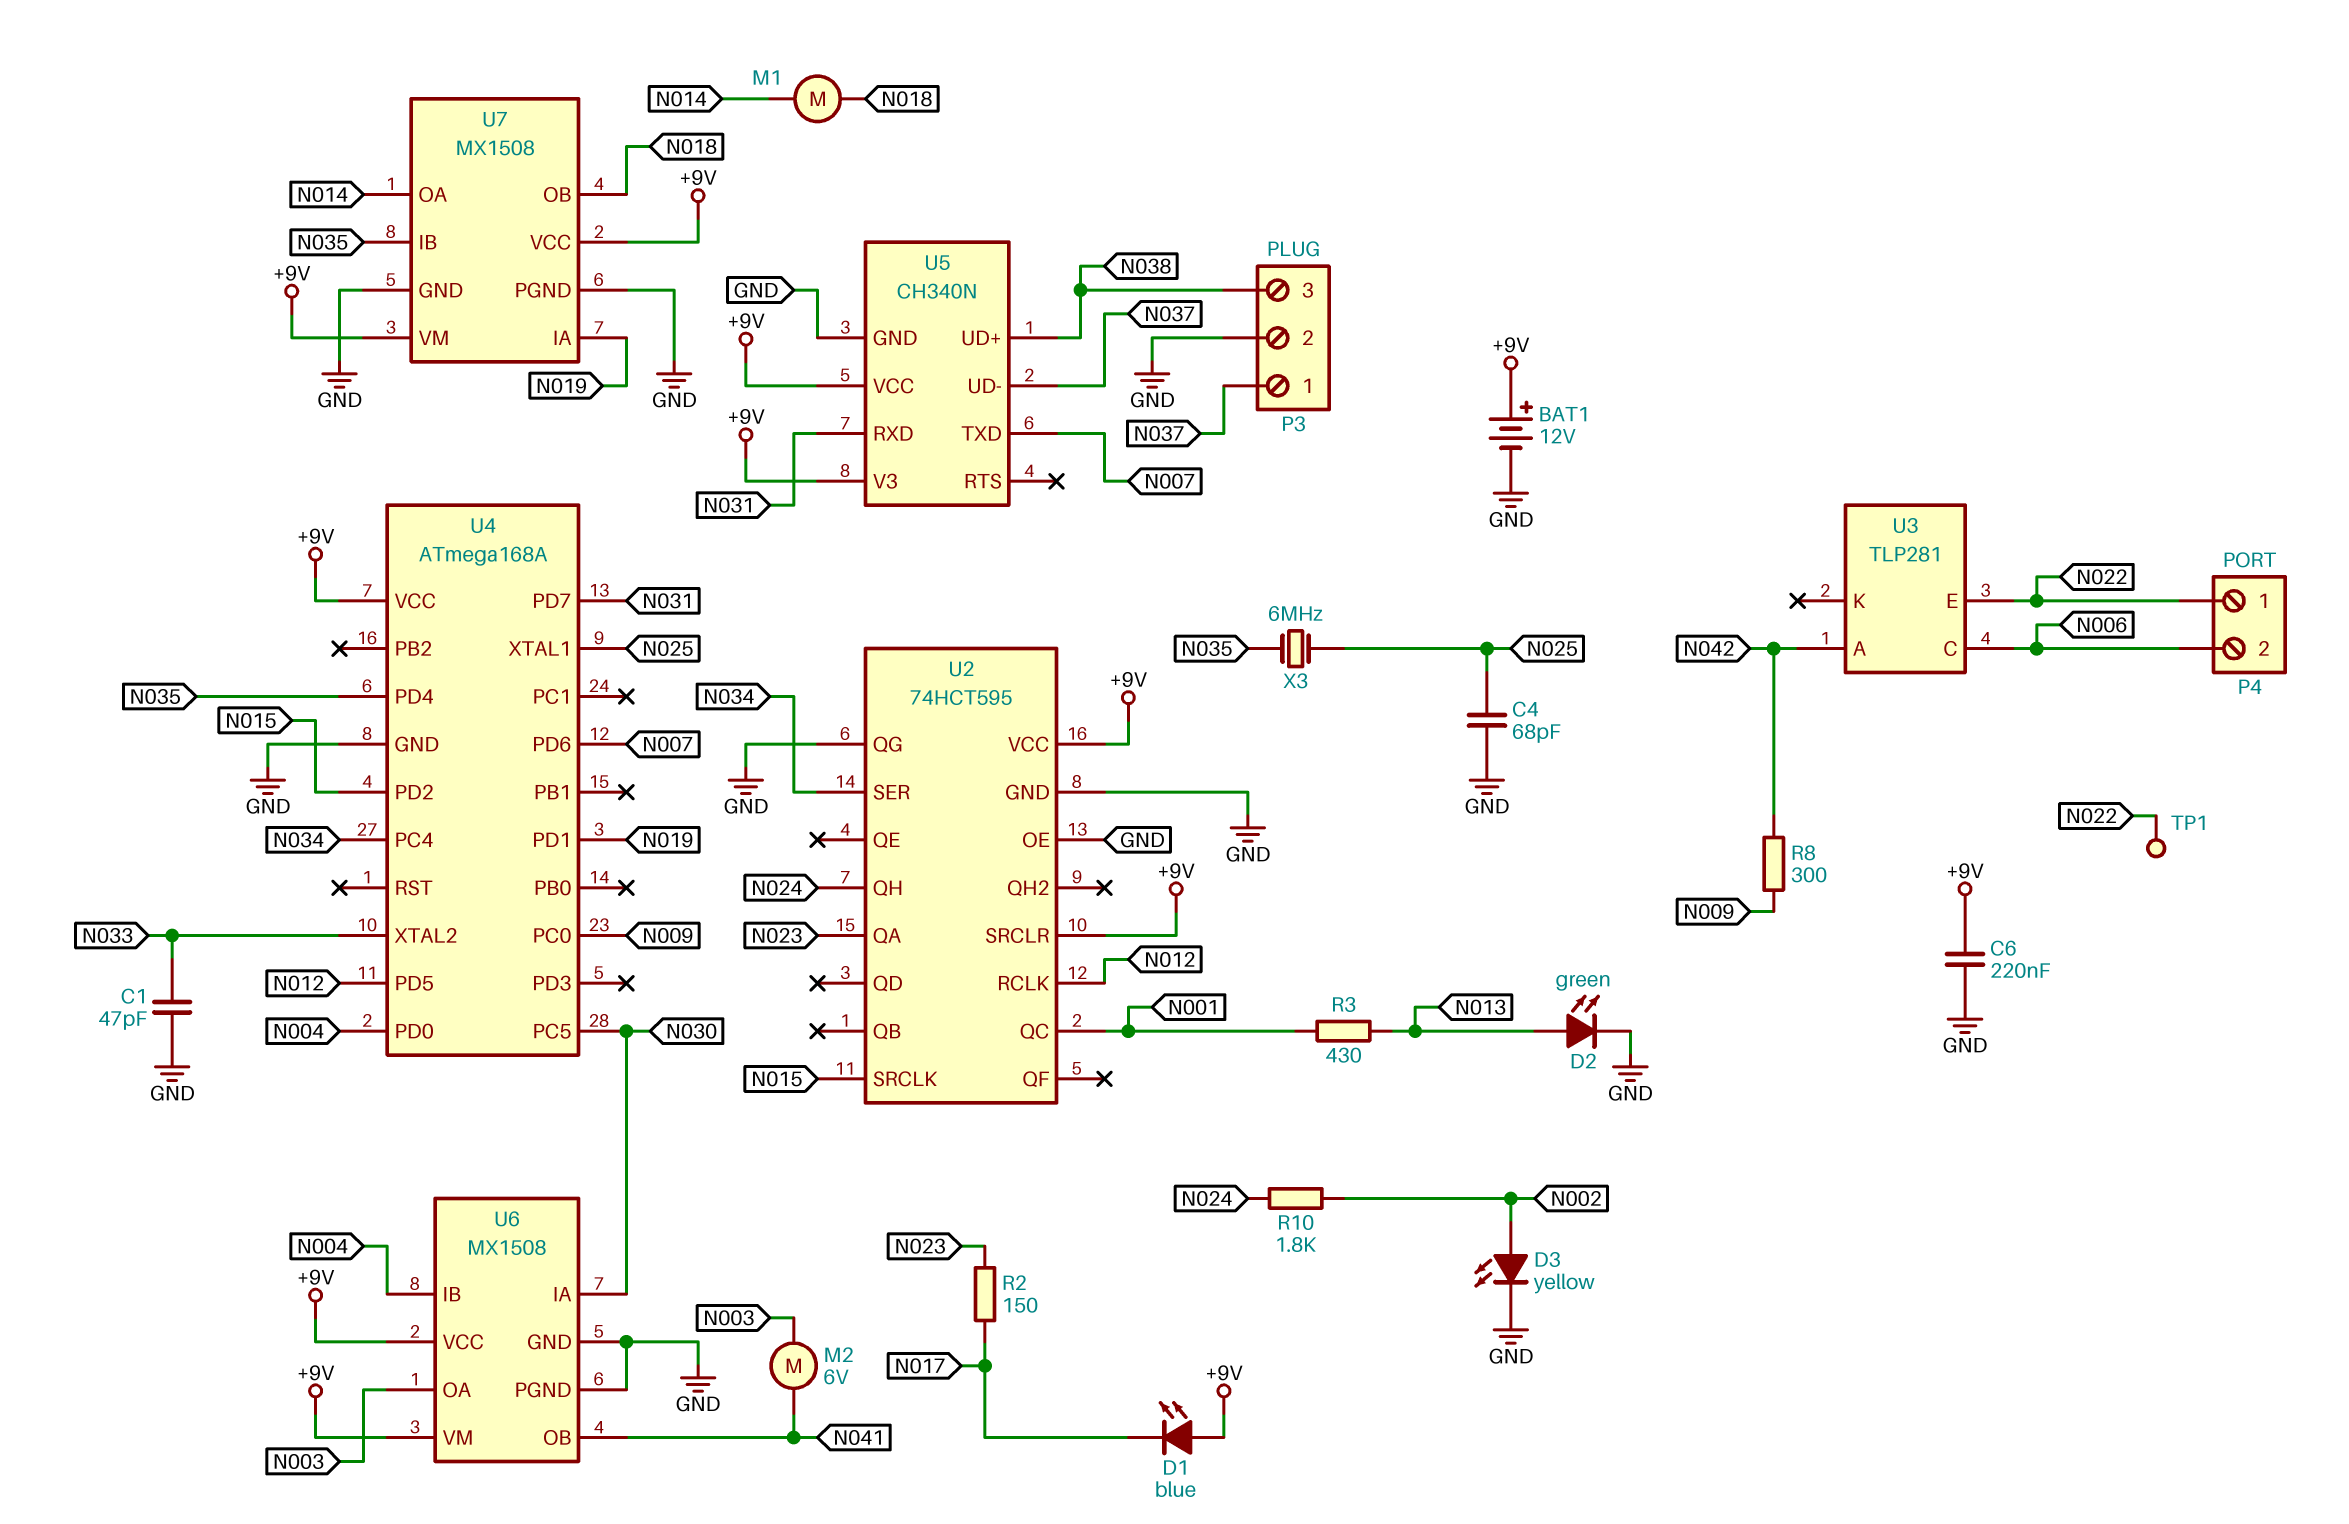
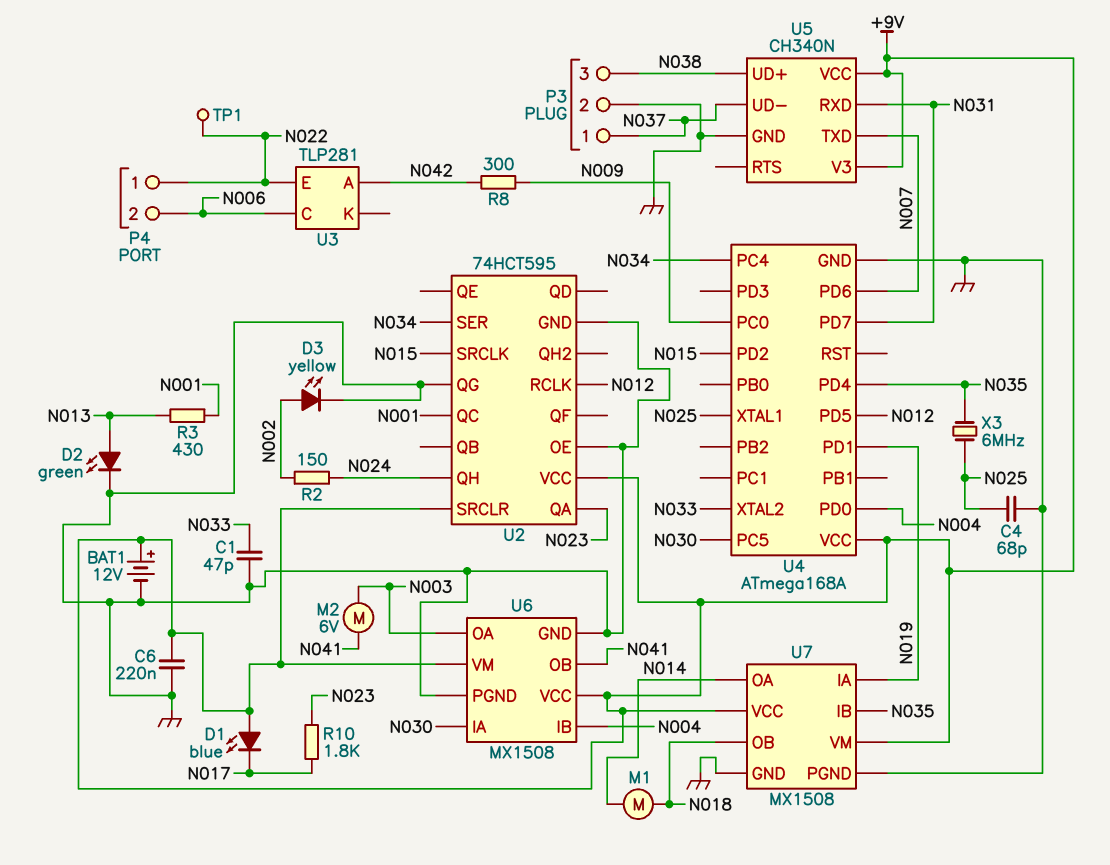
R2: 150 (N017, N023) -> 150 (N002, N024)
R10: 1.8k (N002, N024) -> 1.8k (N017, N023)

